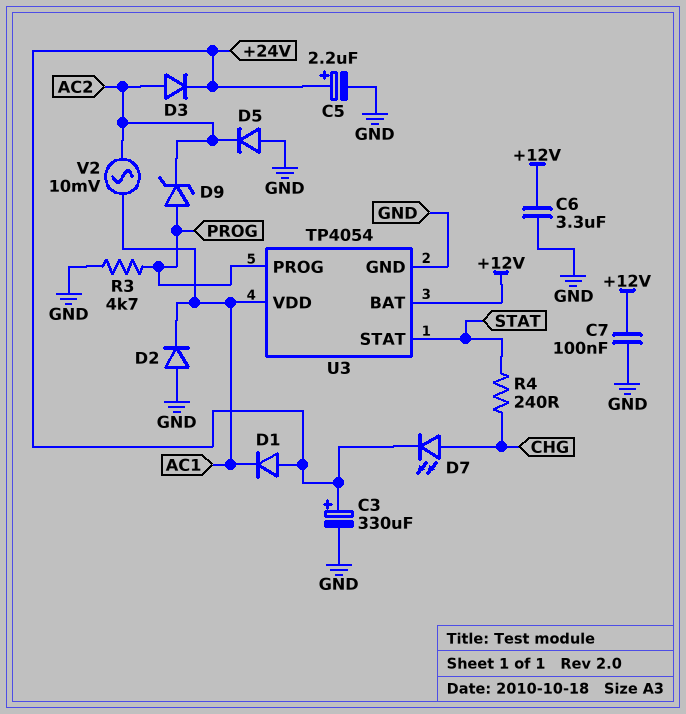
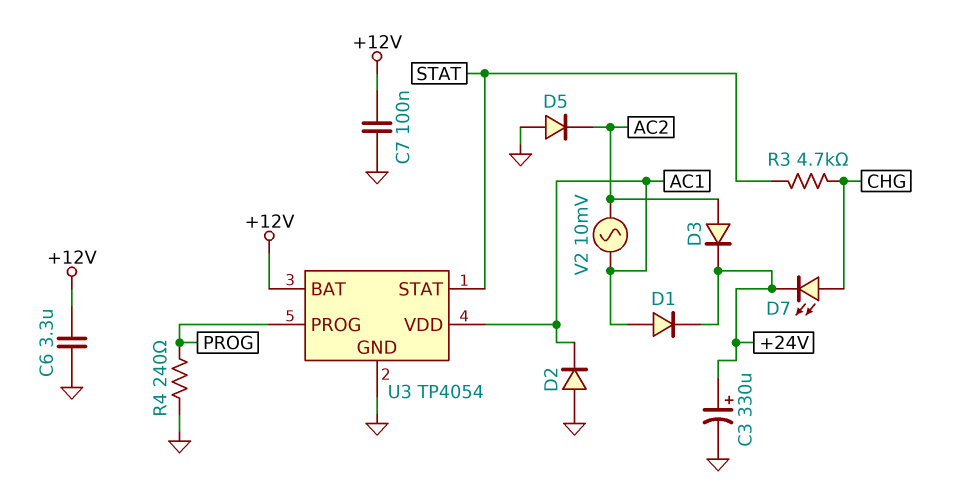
C5: 2.2uF (plus +24V, minus GND) -> none
D1: diode (A +24V, K AC1) -> diode (A AC1, K +24V)
D9: zener (A PROG, K AC2) -> none
R3: 4.7k (GND, PROG) -> 4.7k (CHG, STAT)
R4: 240 (CHG, STAT) -> 240 (GND, PROG)

